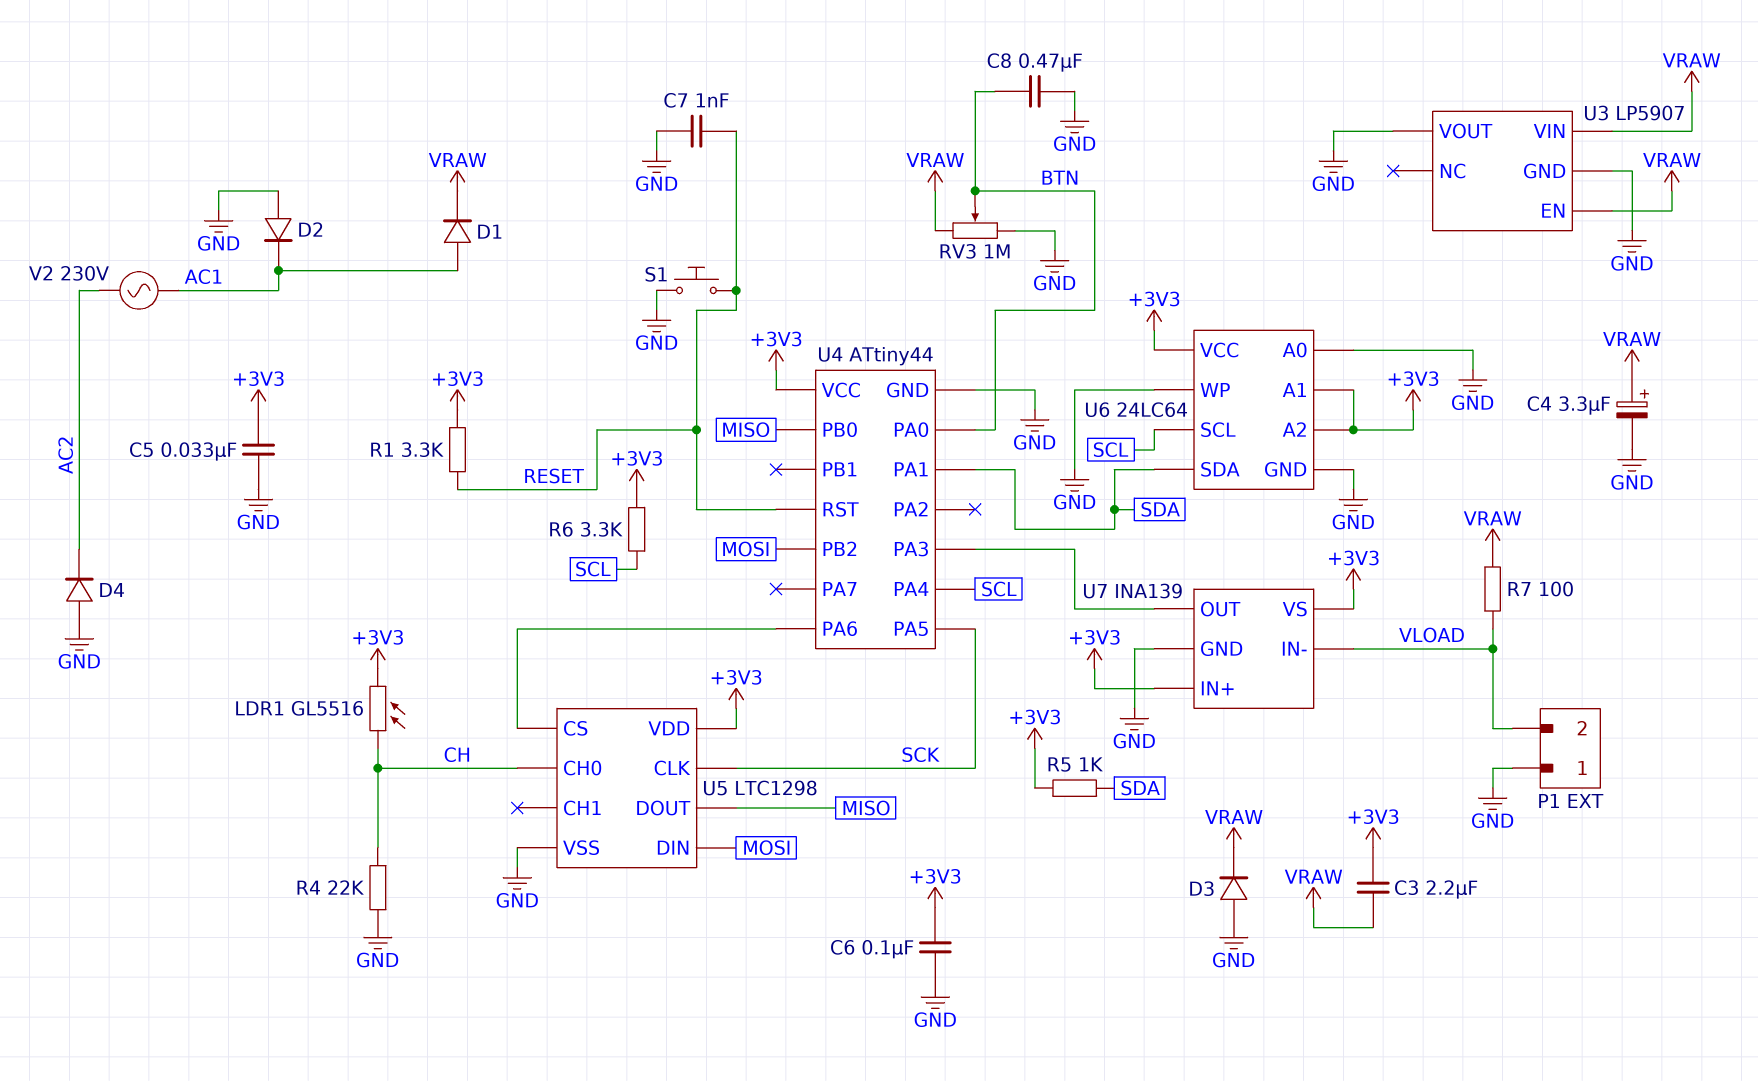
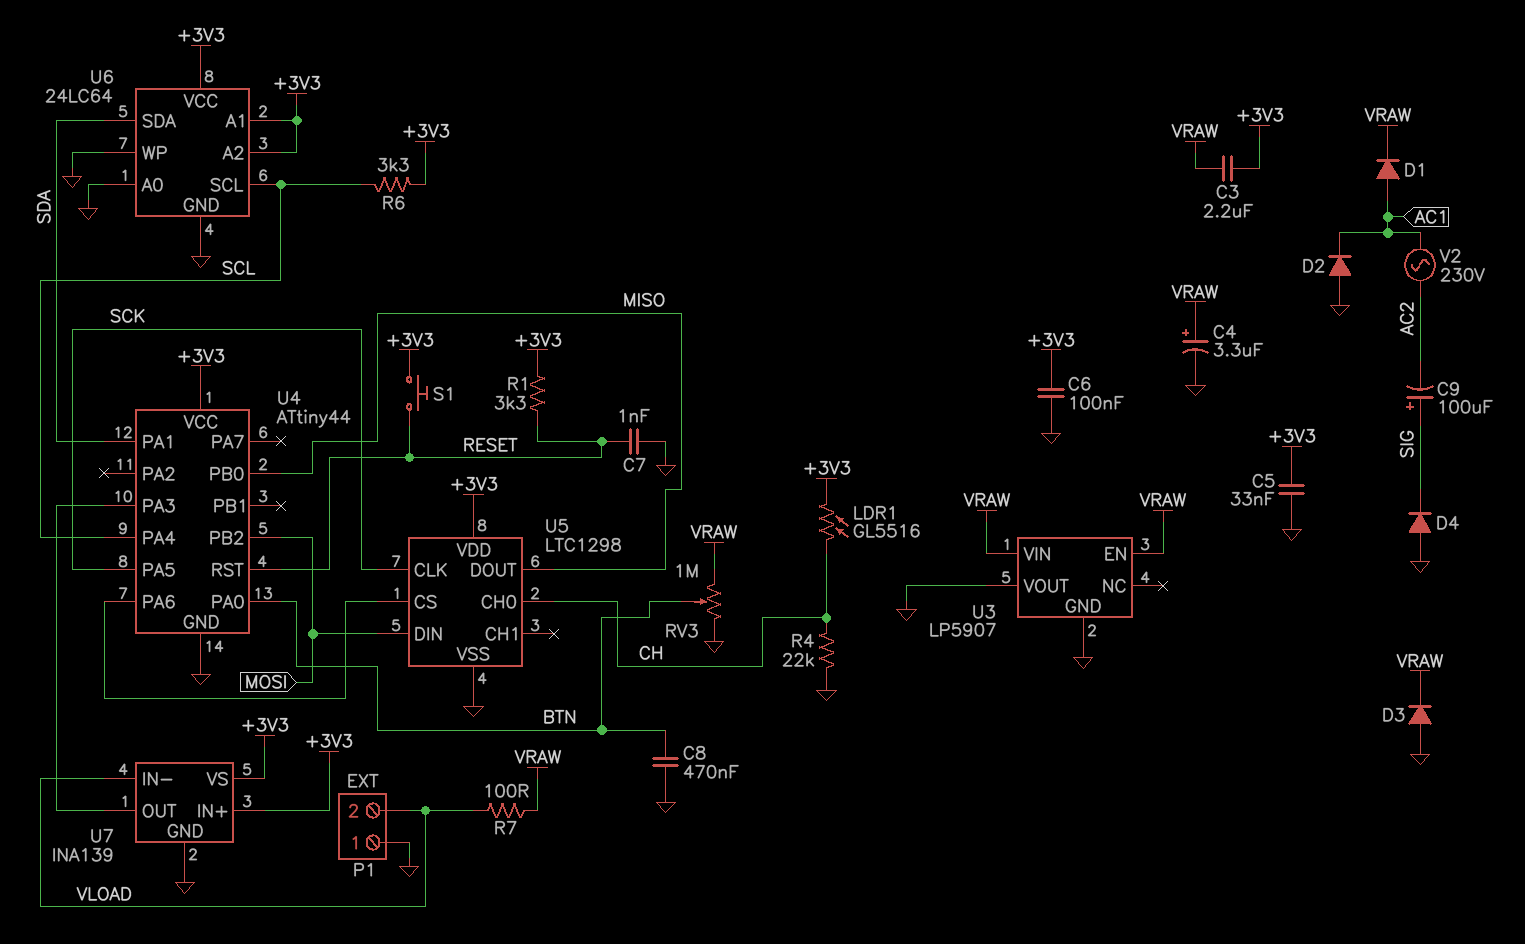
C9: none -> 100uF (plus SIG, minus AC2)
D4: diode (A GND, K AC2) -> diode (A GND, K SIG)
R5: 1k (+3V3, SDA) -> none
S1: button (GND, RESET) -> button (+3V3, RESET)

